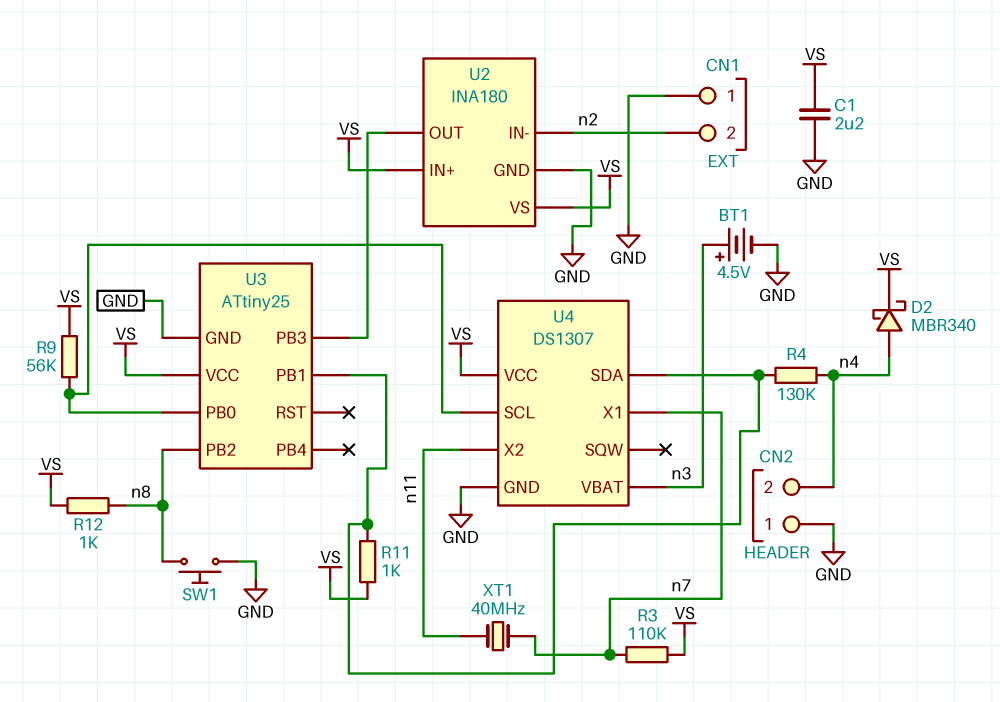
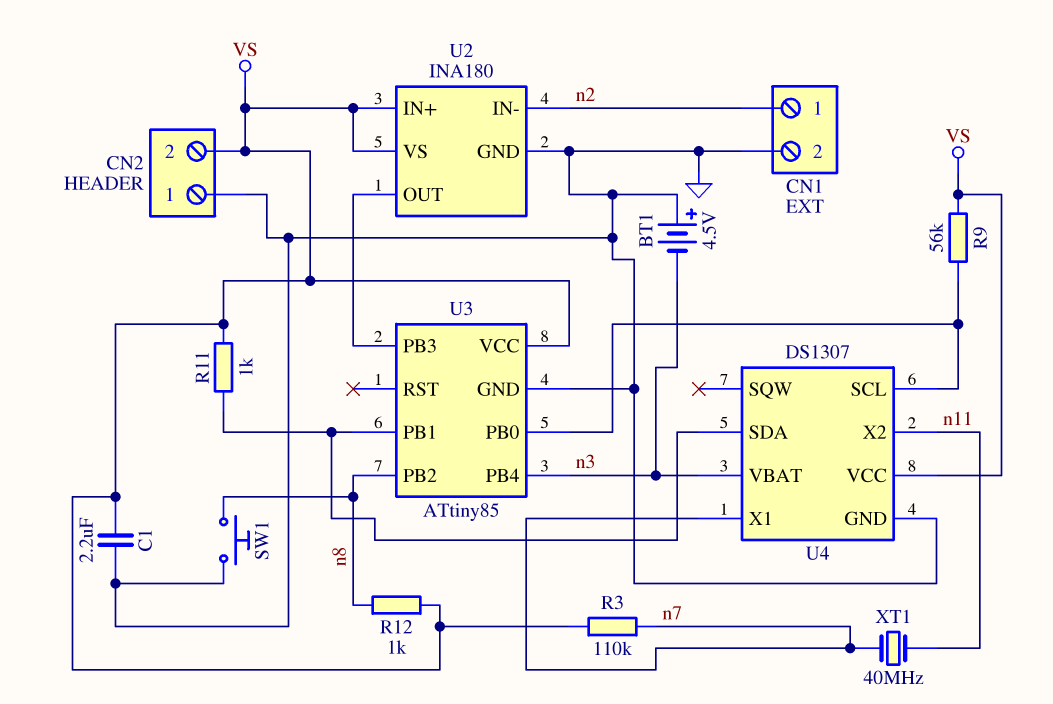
BT1: 4.5V (plus n3, minus GND) -> 4.5V (plus GND, minus n3)
CN1 pin 1: GND -> n2
CN1 pin 2: n2 -> GND
CN2 pin 2: n4 -> VS
D2: schottky MBR340 (A n4, K VS) -> none
R4: 130k (U3/PB1, n4) -> none
U3: ATtiny25 -> ATtiny85
U3 pin PB4: none -> n3

